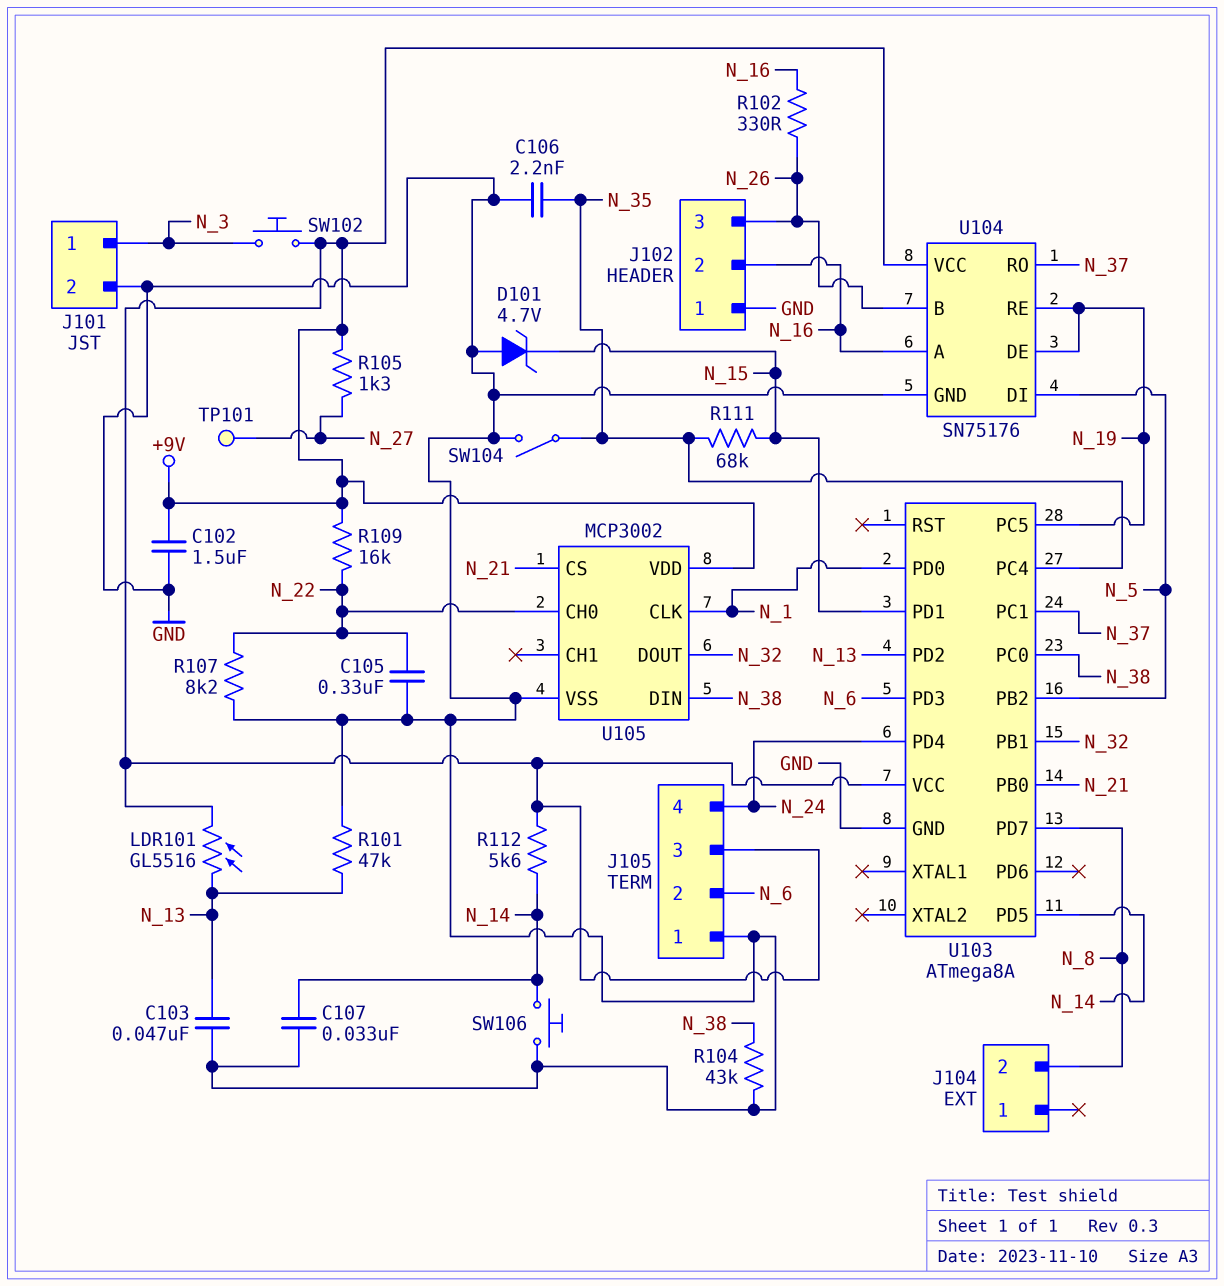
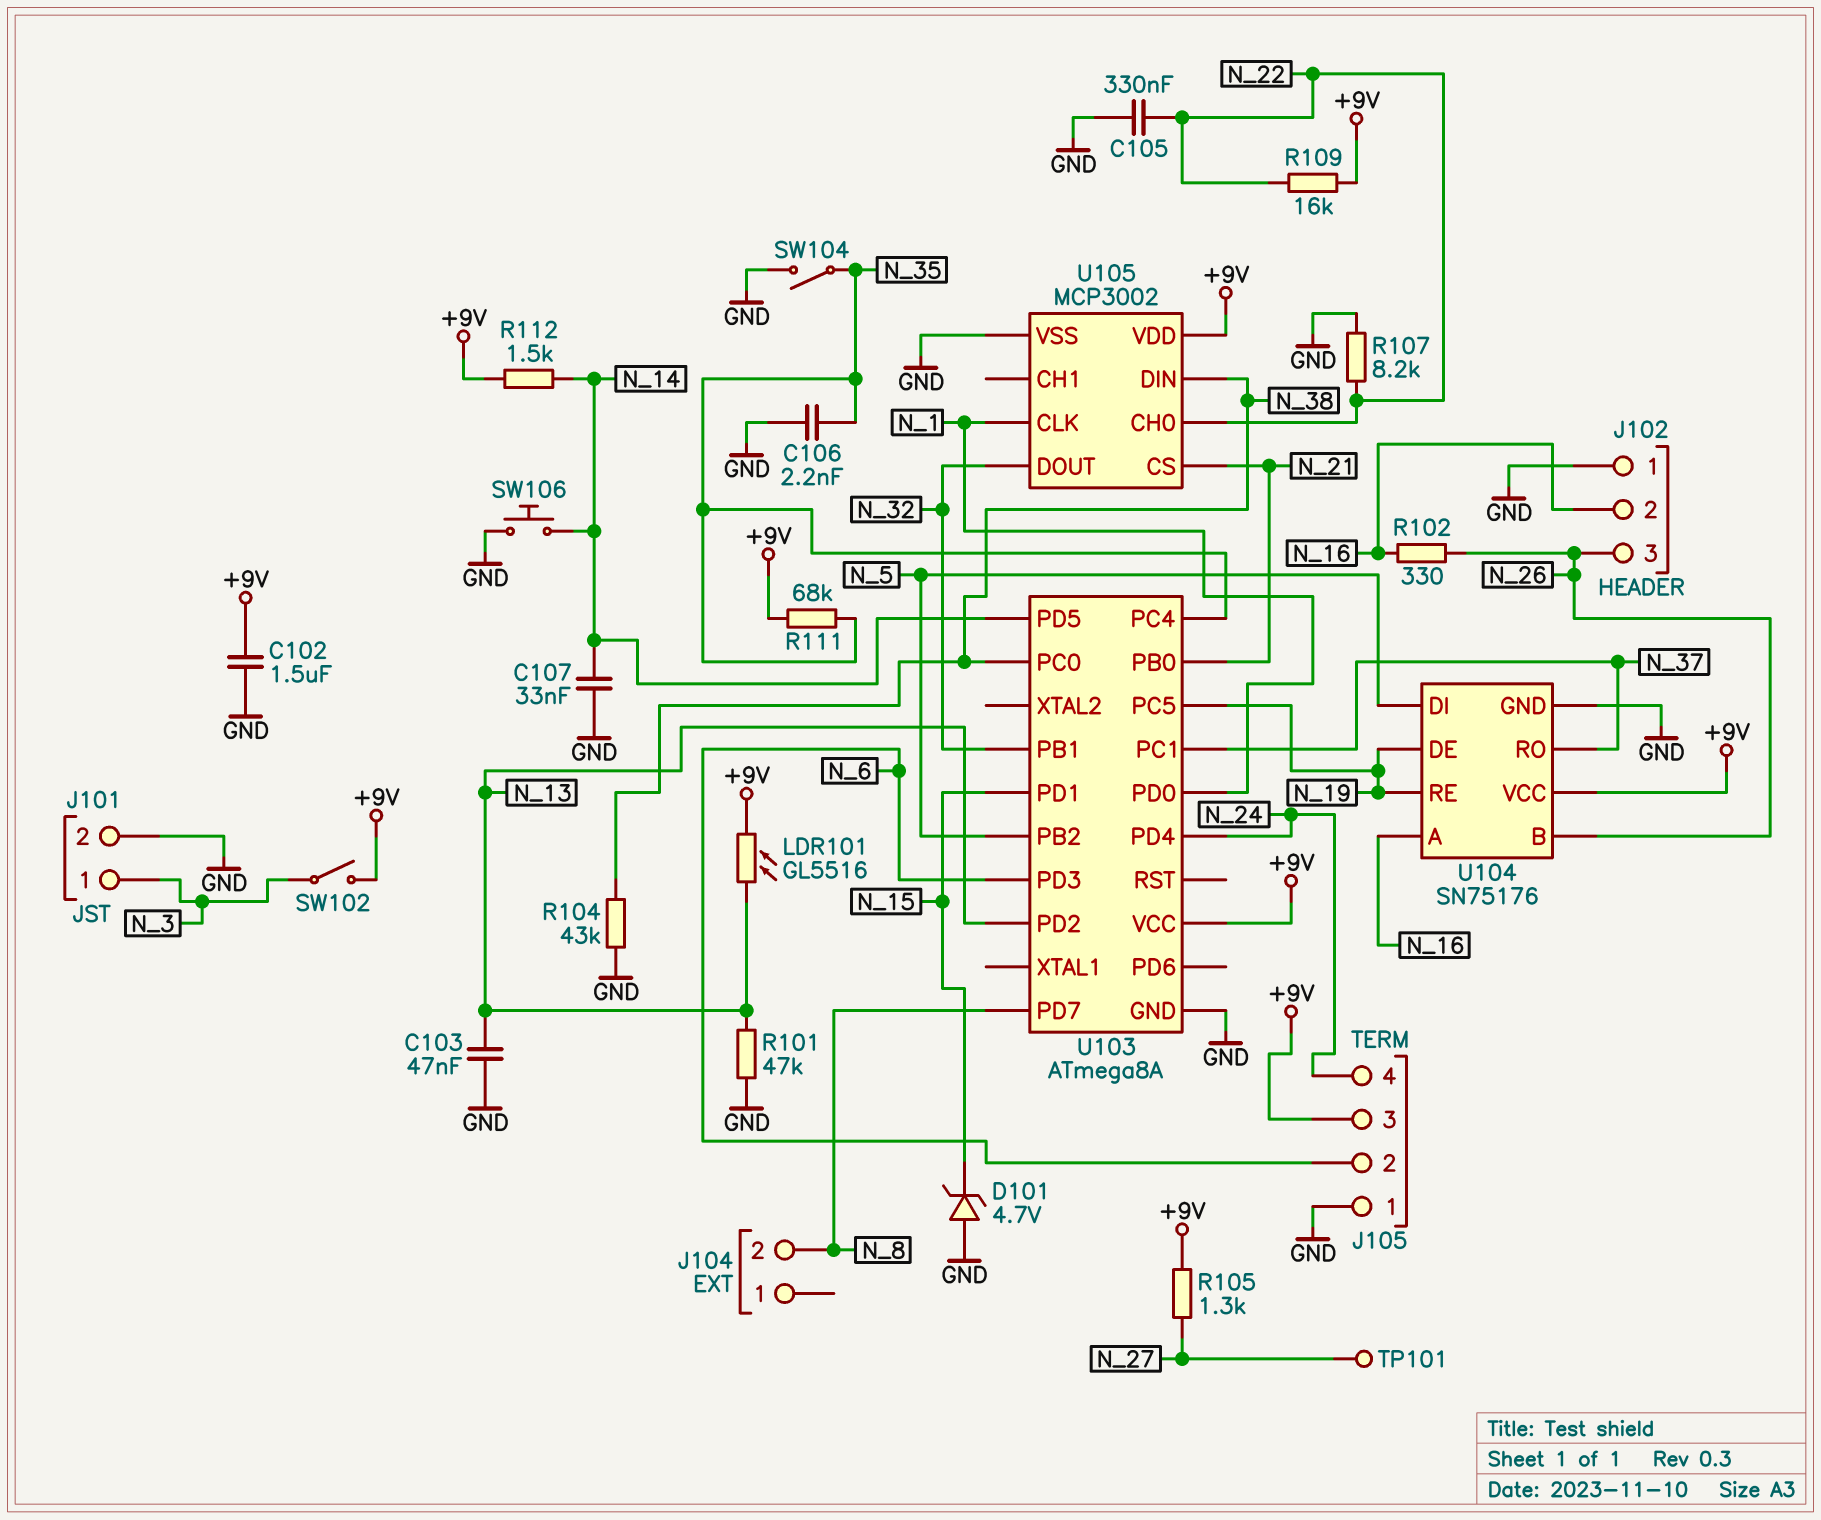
R111: 68k (N_15, N_35) -> 68k (+9V, N_35)
R112: 5.6k (+9V, N_14) -> 1.5k (+9V, N_14)
SW102: button (+9V, N_3) -> switch (+9V, N_3)

